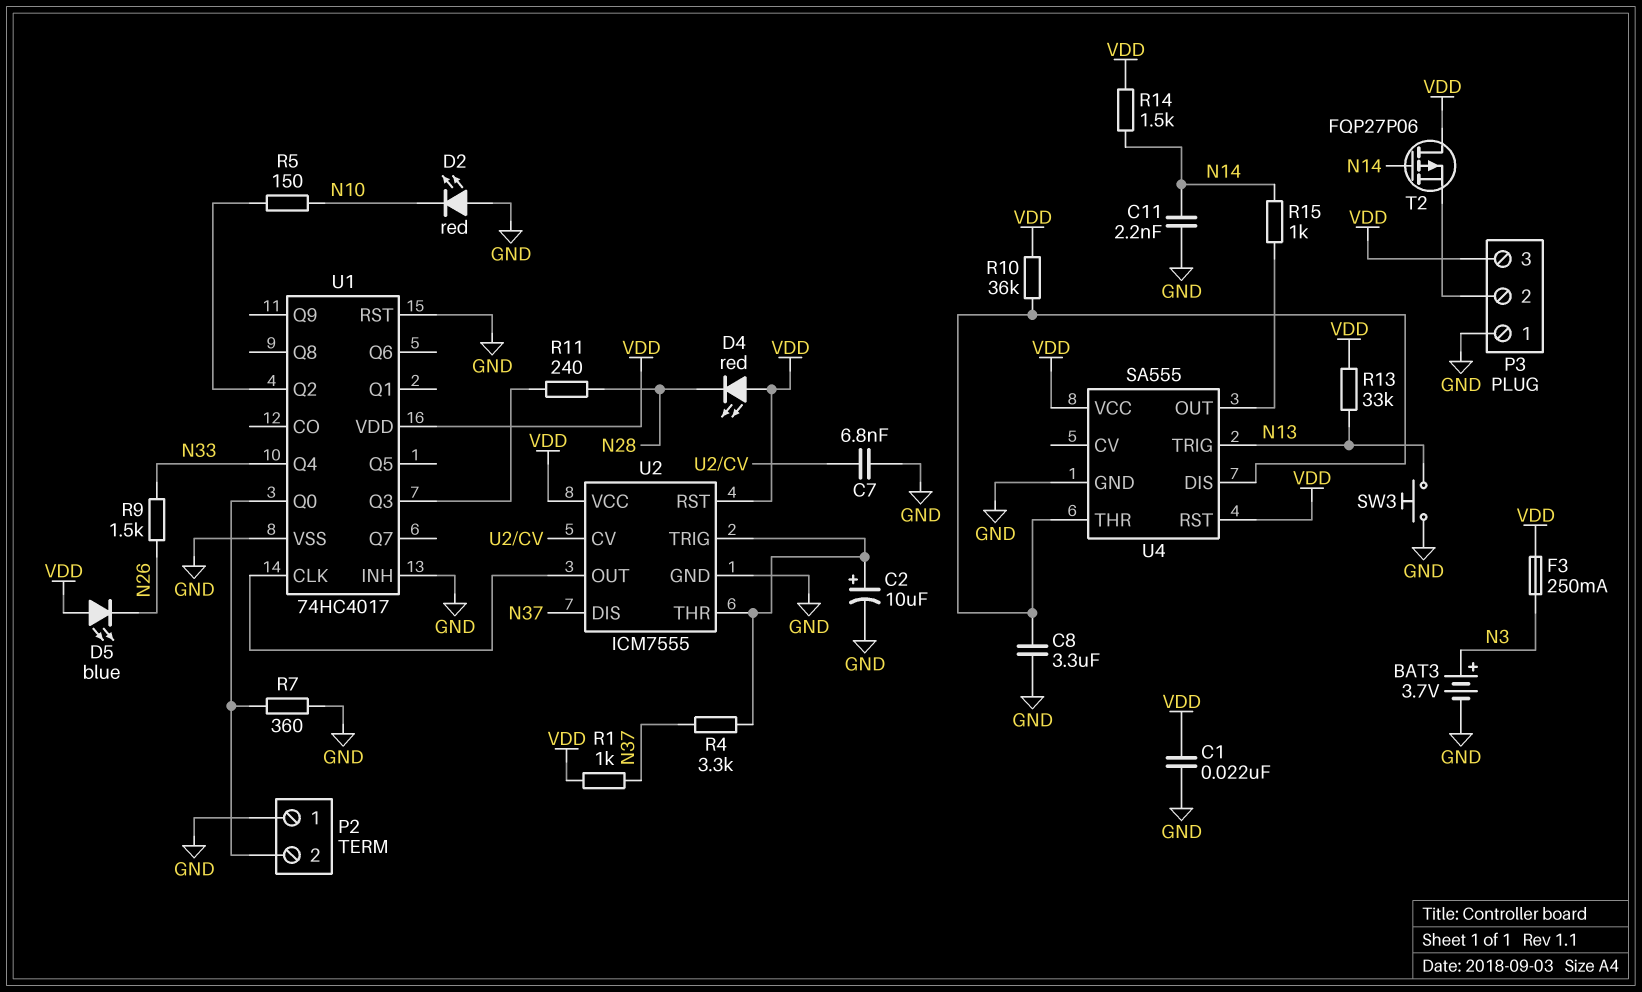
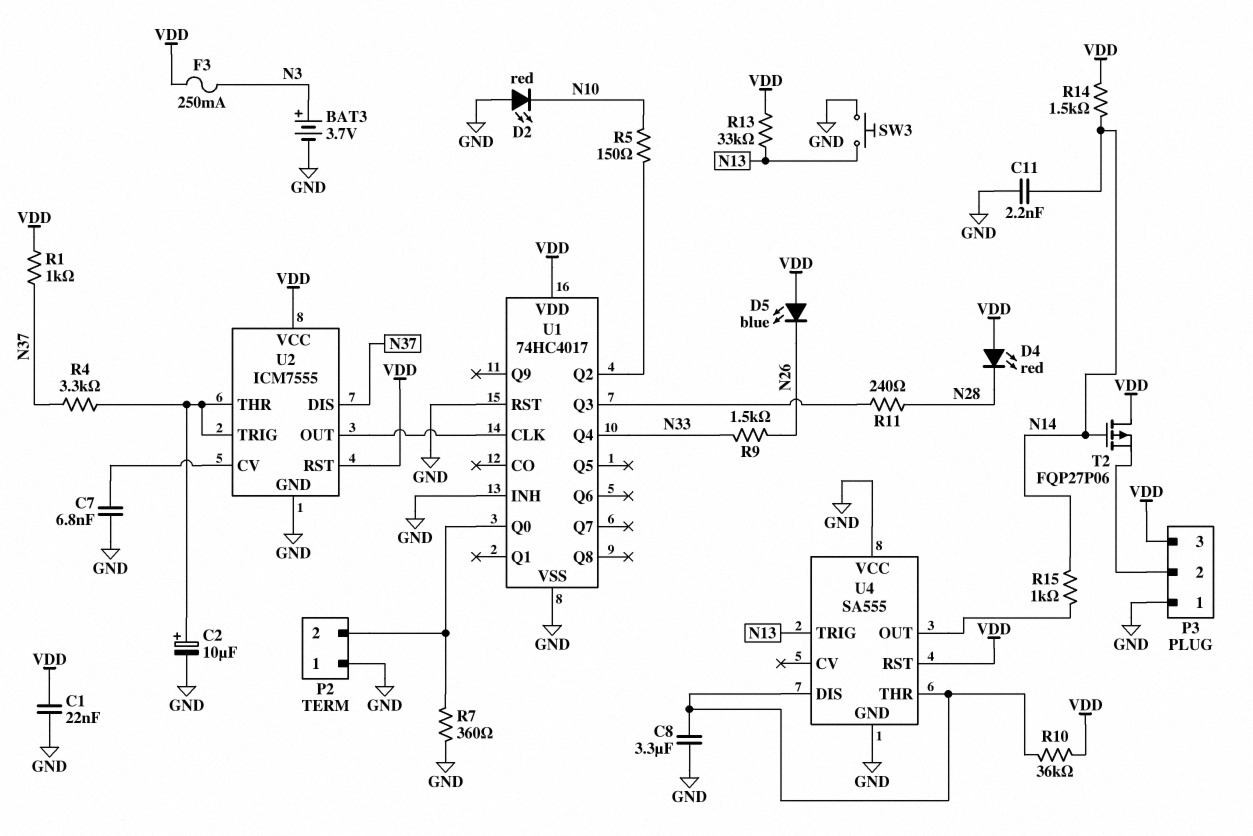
U4 pin VCC: VDD -> GND

